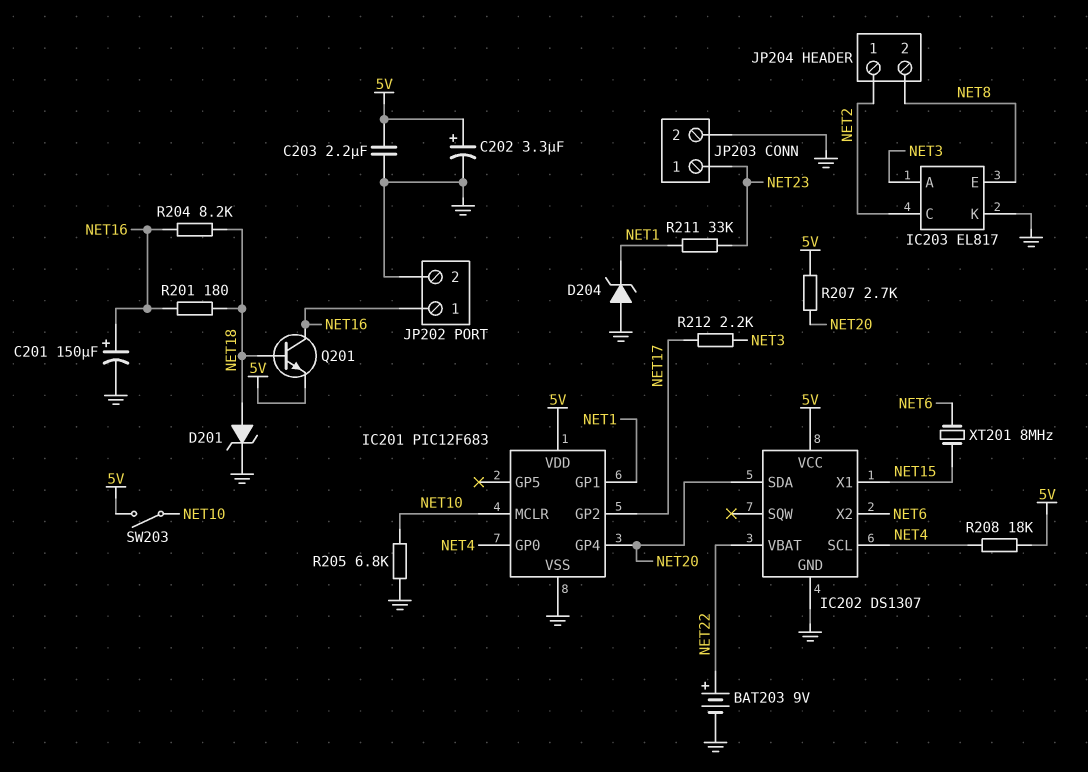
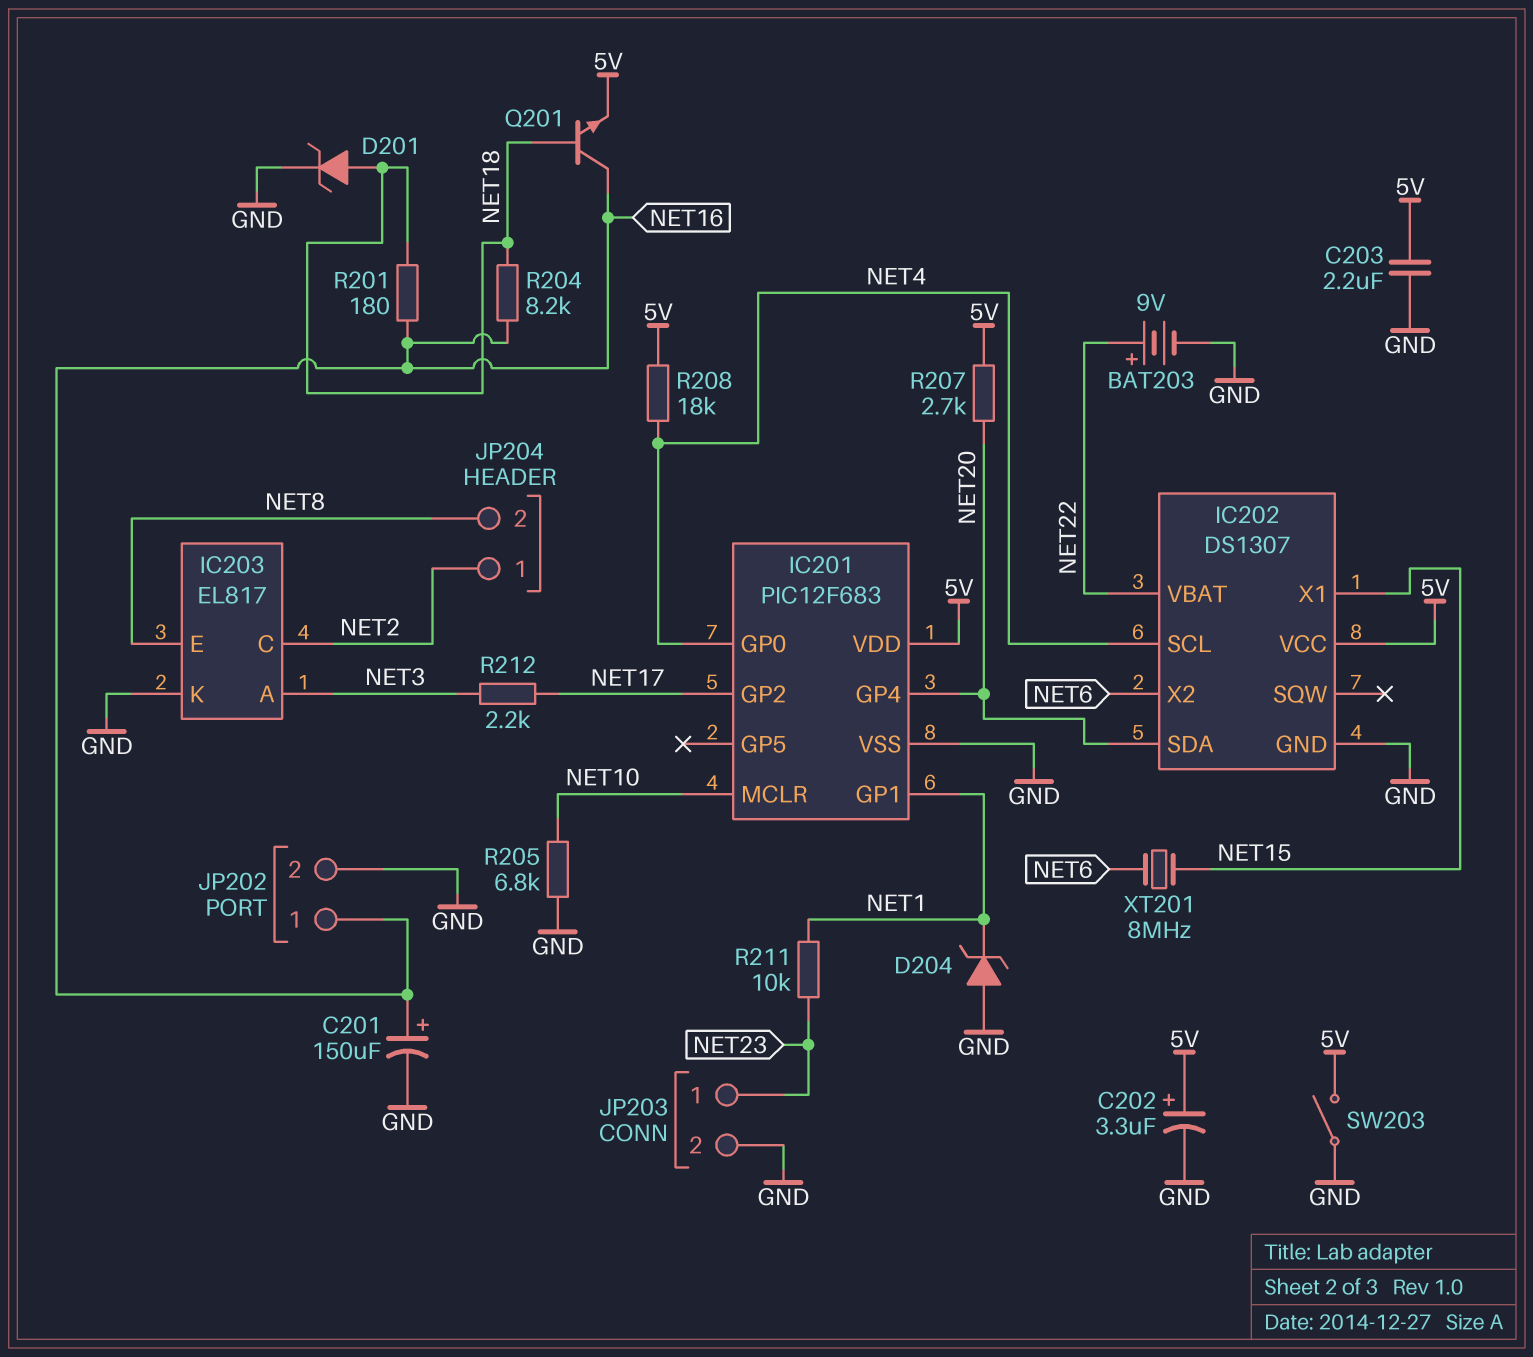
R211: 33k (NET1, NET23) -> 10k (NET1, NET23)
SW203: switch (5V, NET10) -> switch (5V, GND)

